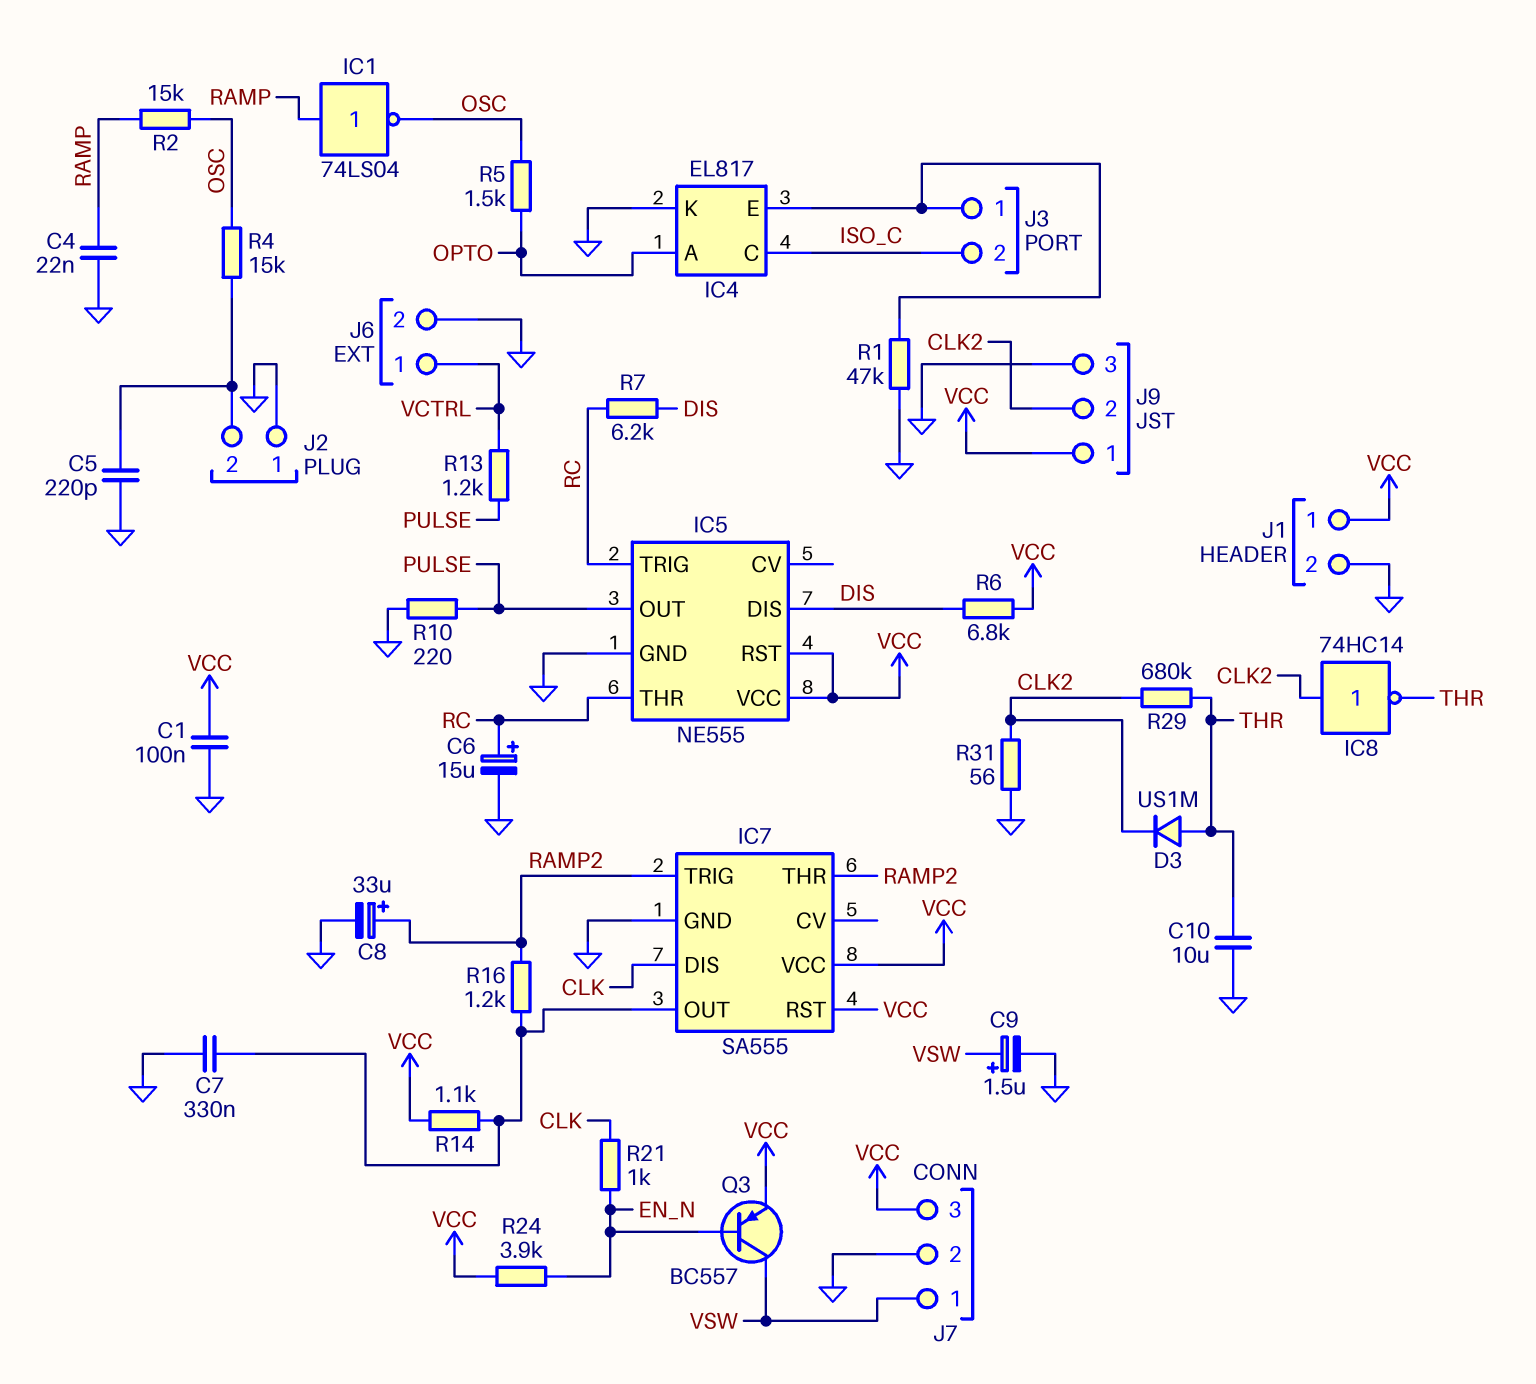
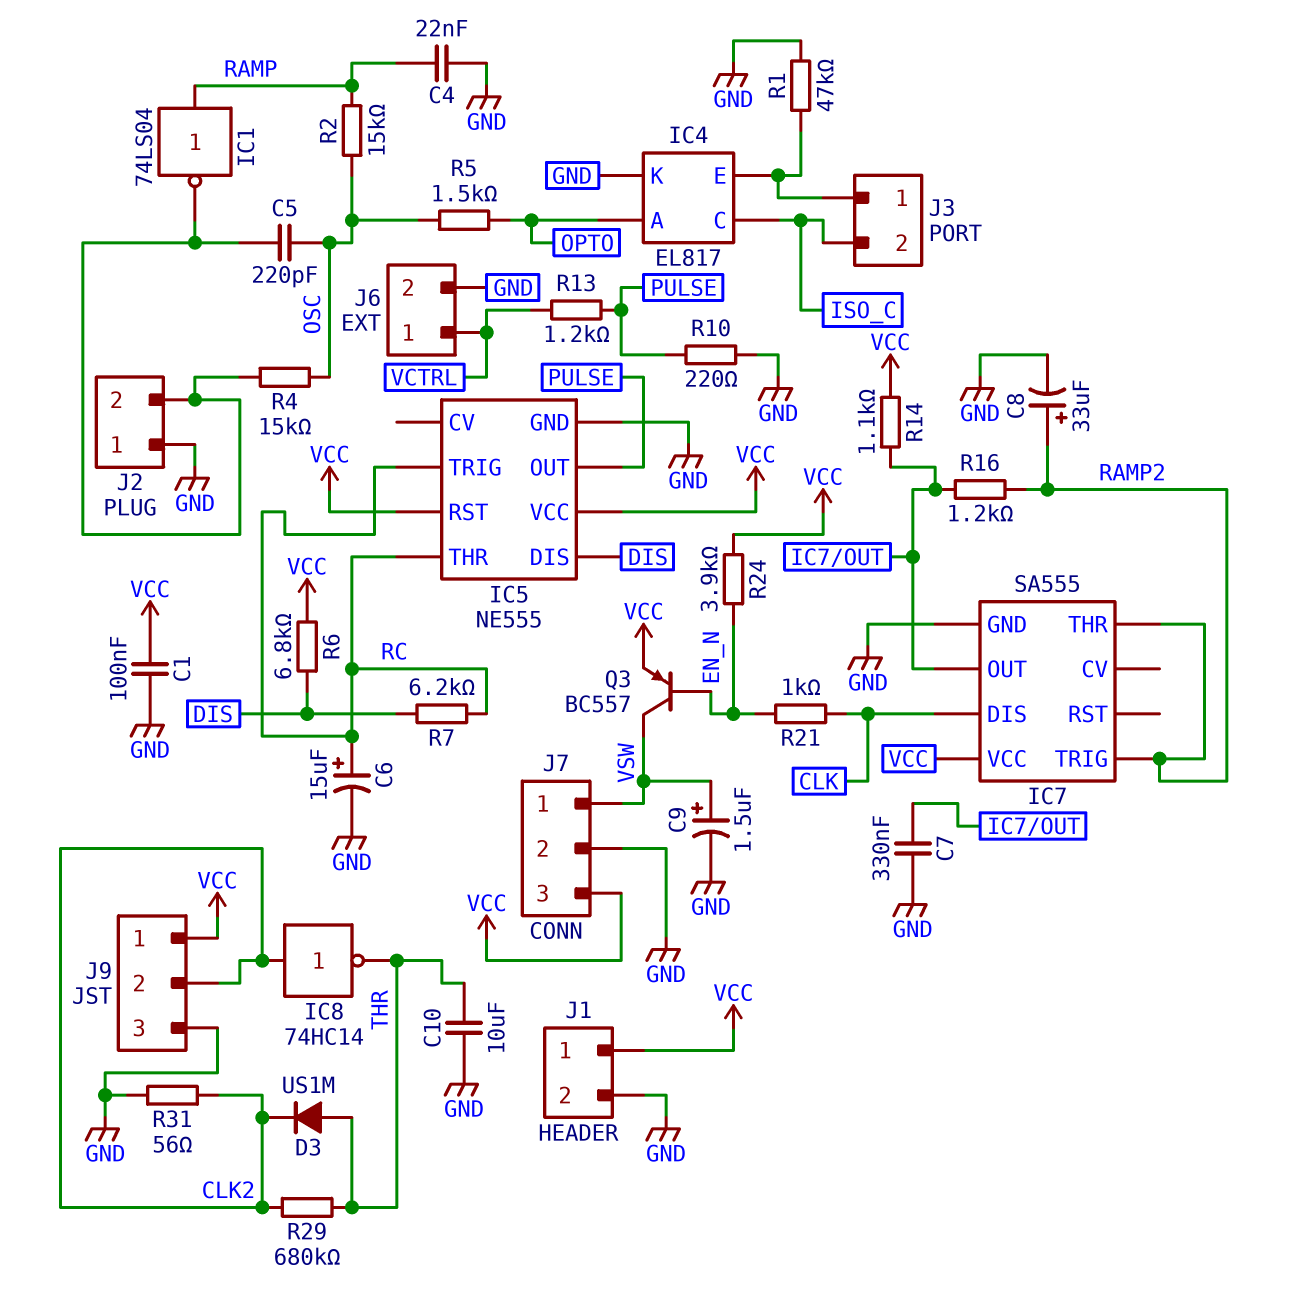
C5: 220pF (GND, J2/2) -> 220pF (J2/2, OSC)
IC1: NOT 74LS04 (in RAMP, out OSC) -> NOT 74LS04 (in RAMP, out J2/2)
IC7 pin RST: VCC -> none

